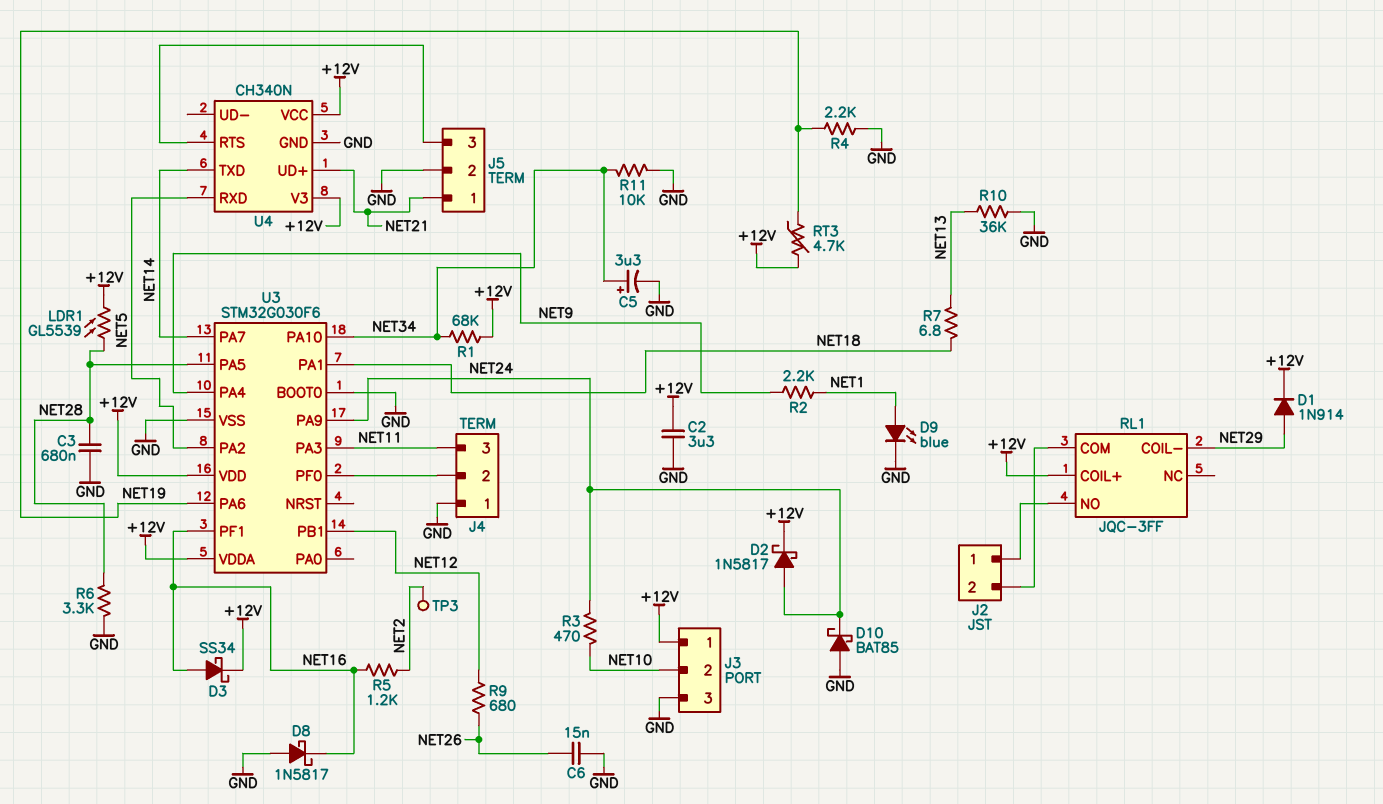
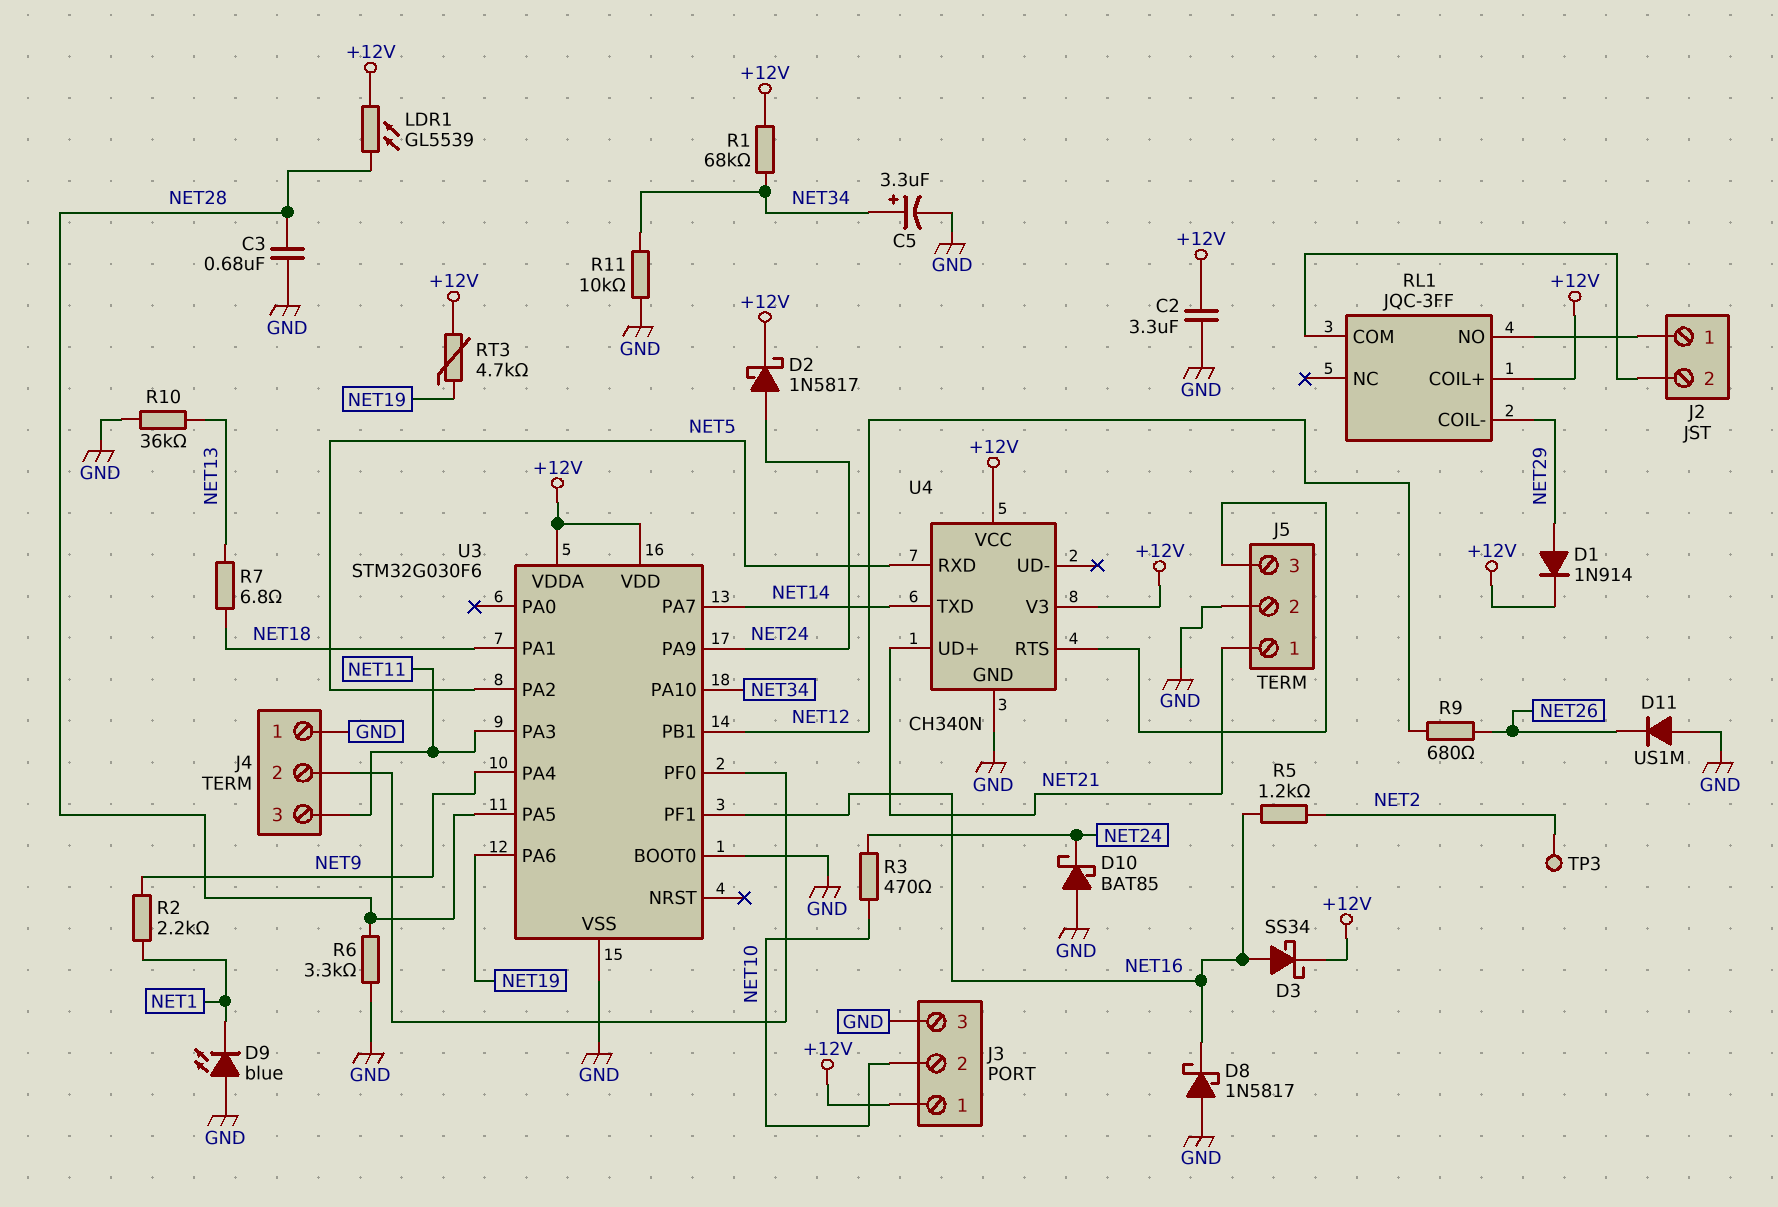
C6: 15nF (GND, NET26) -> none
D9: LED blue (A NET1, K GND) -> LED blue (A GND, K NET1)
D11: none -> diode US1M (A GND, K NET26)
R4: 2.2k (GND, NET19) -> none

